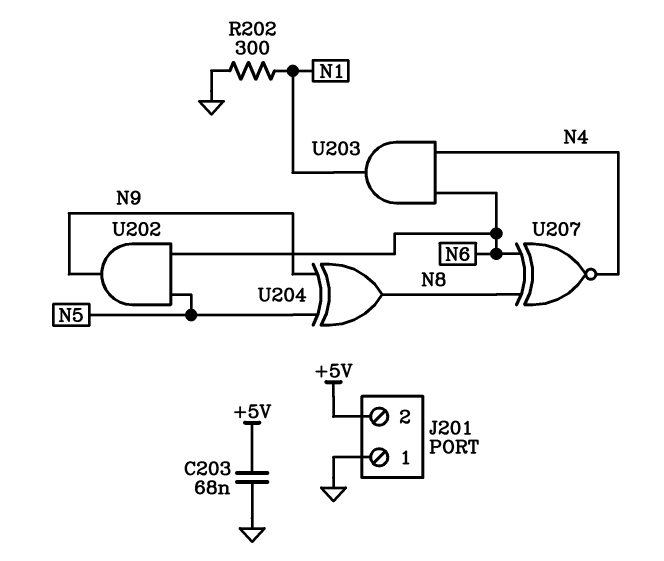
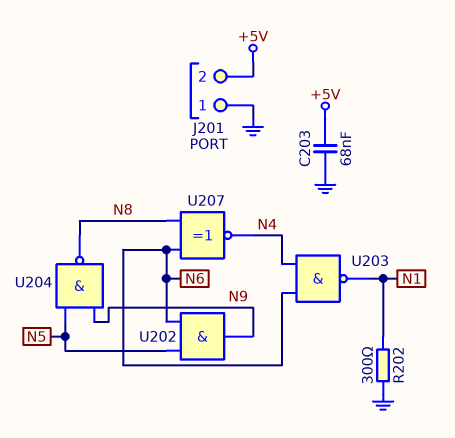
U203: AND (in N4, in N6, out N1) -> NAND (in N4, in N6, out N1)
U204: XOR (in N5, in N9, out N8) -> NAND (in N5, in N9, out N8)

